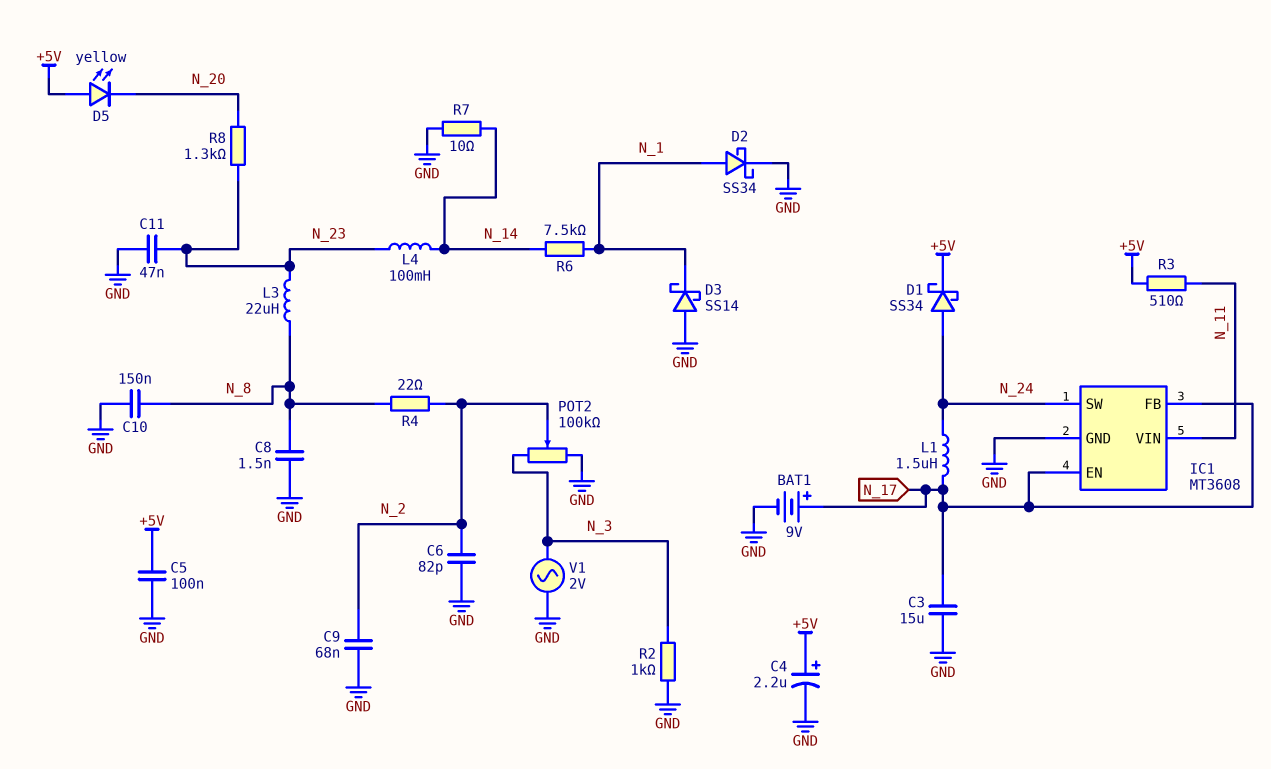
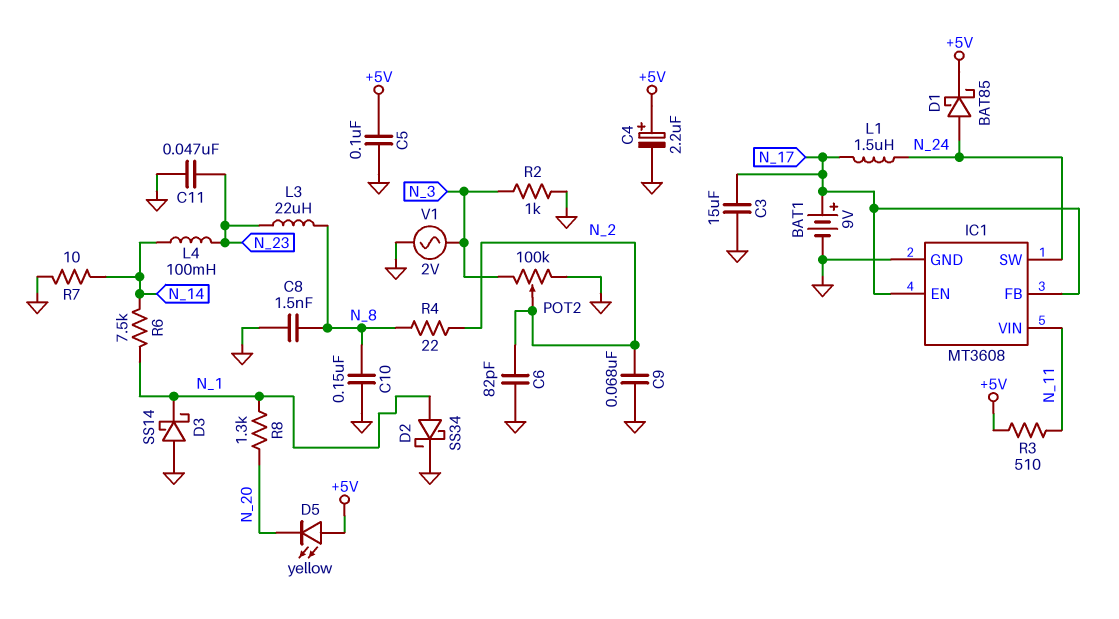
D1: schottky SS34 (A N_24, K +5V) -> schottky BAT85 (A N_24, K +5V)
R8: 1.3k (N_20, N_23) -> 1.3k (N_1, N_20)

